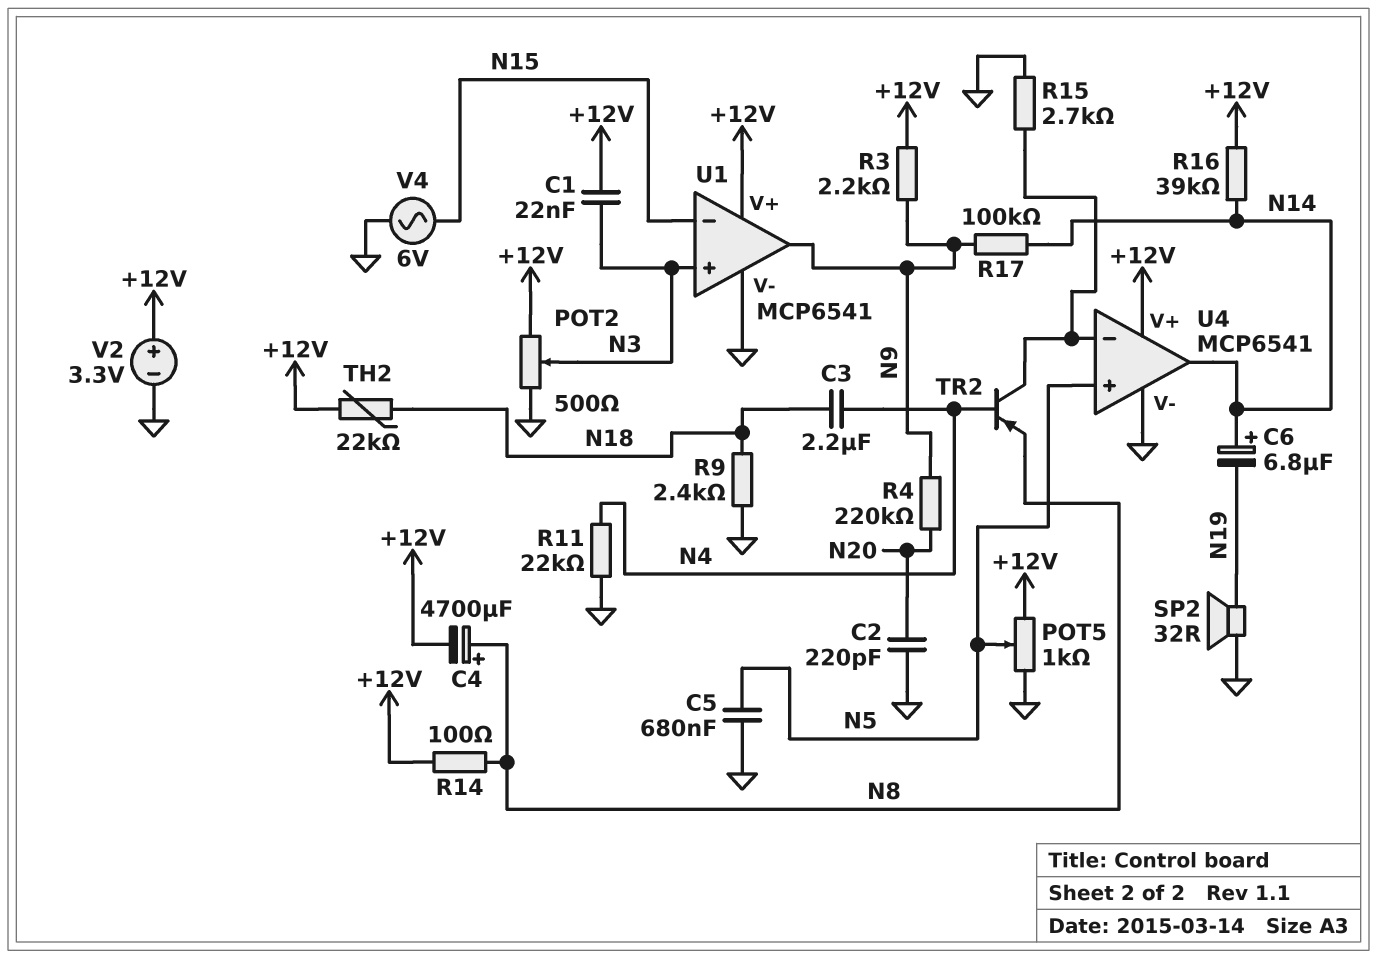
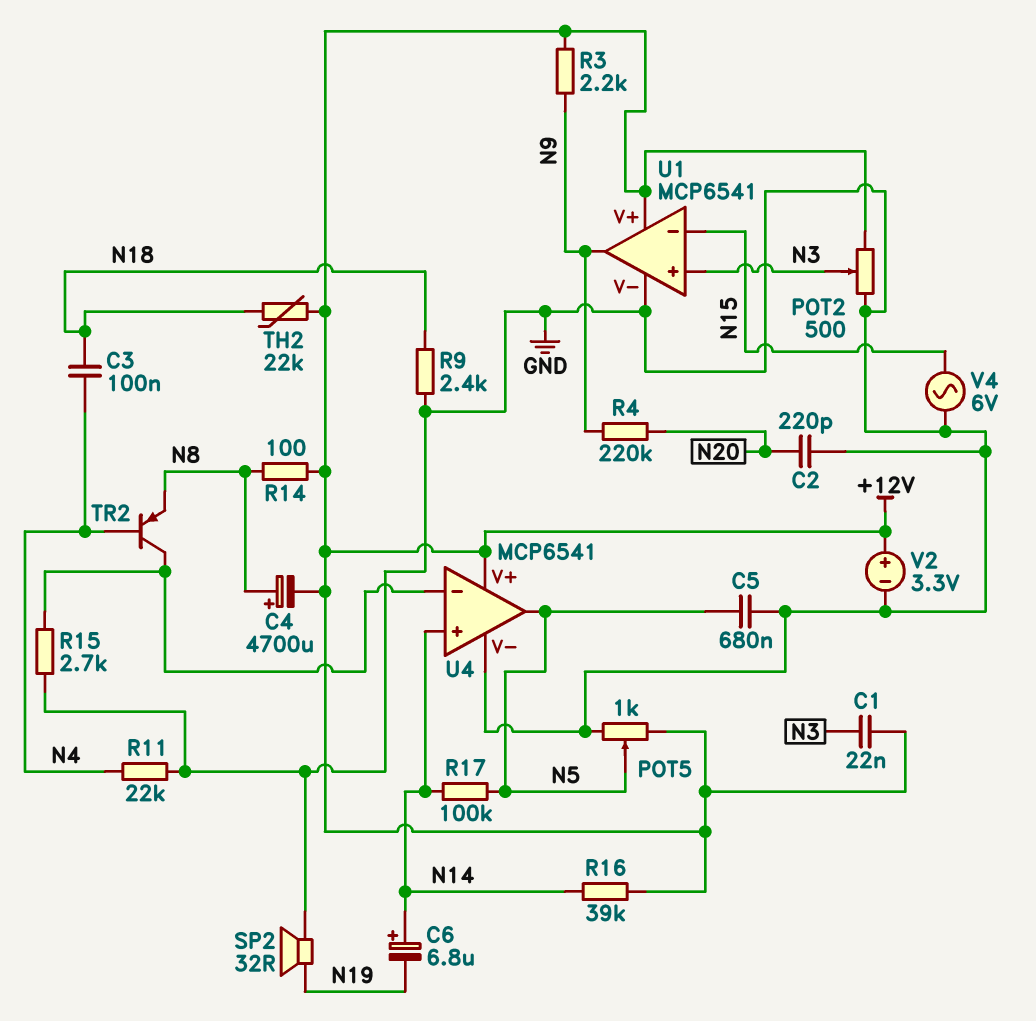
C3: 2.2uF (N4, N18) -> 100nF (N4, N18)
R17: 100k (N9, N14) -> 100k (N5, N14)
U4 pin in+: N5 -> N14
U4 pin out: N14 -> N5

